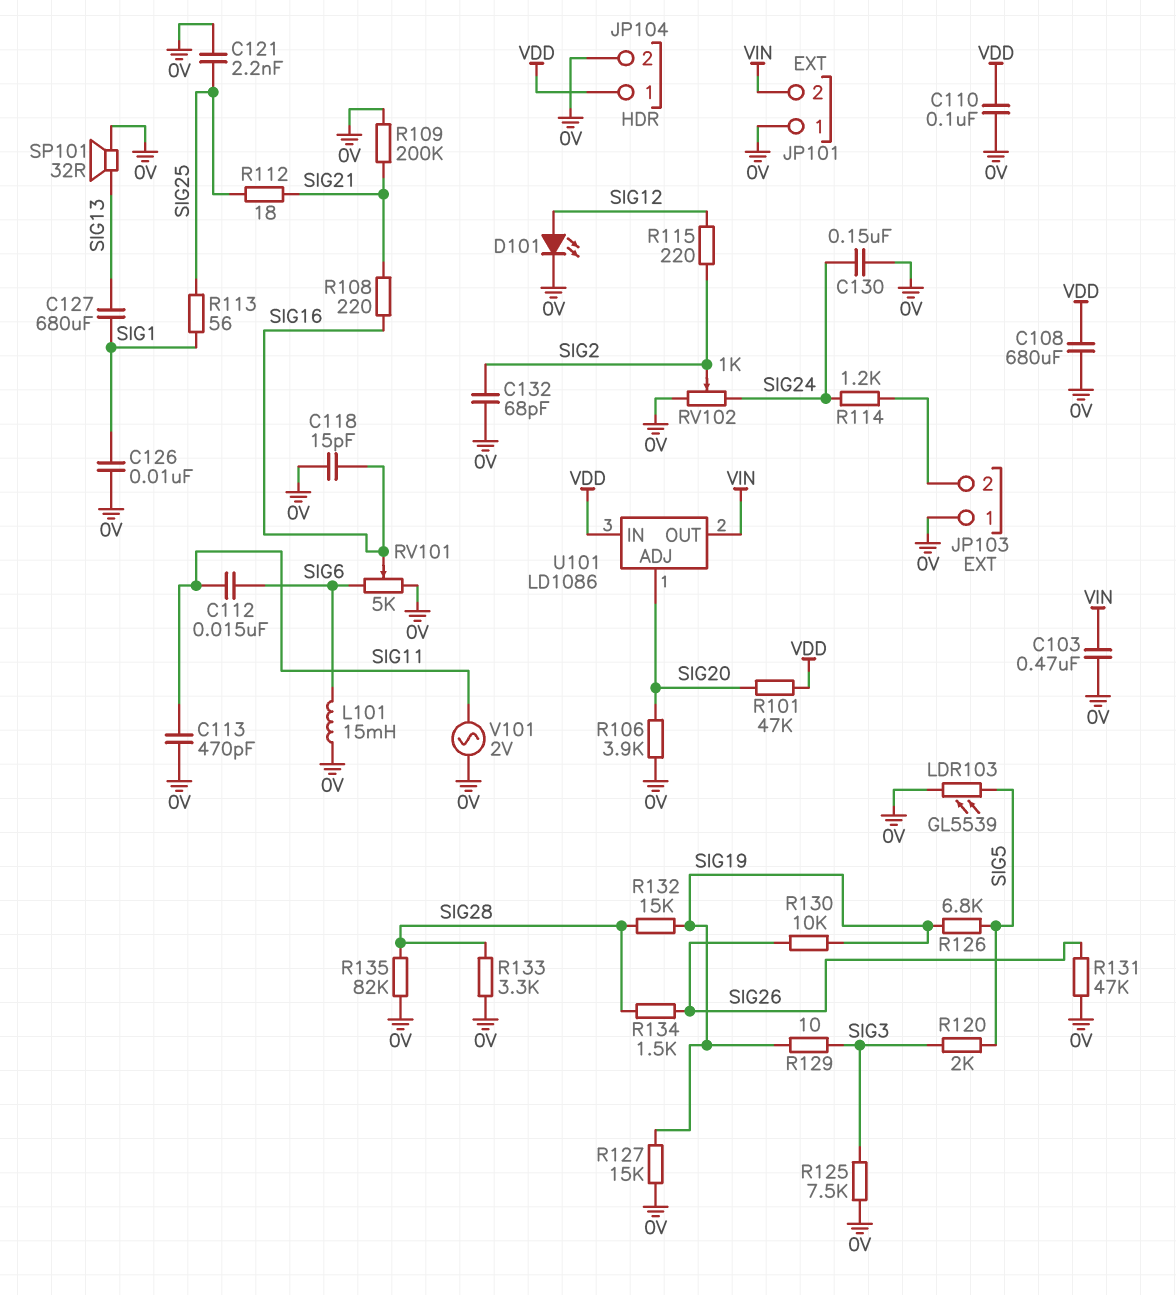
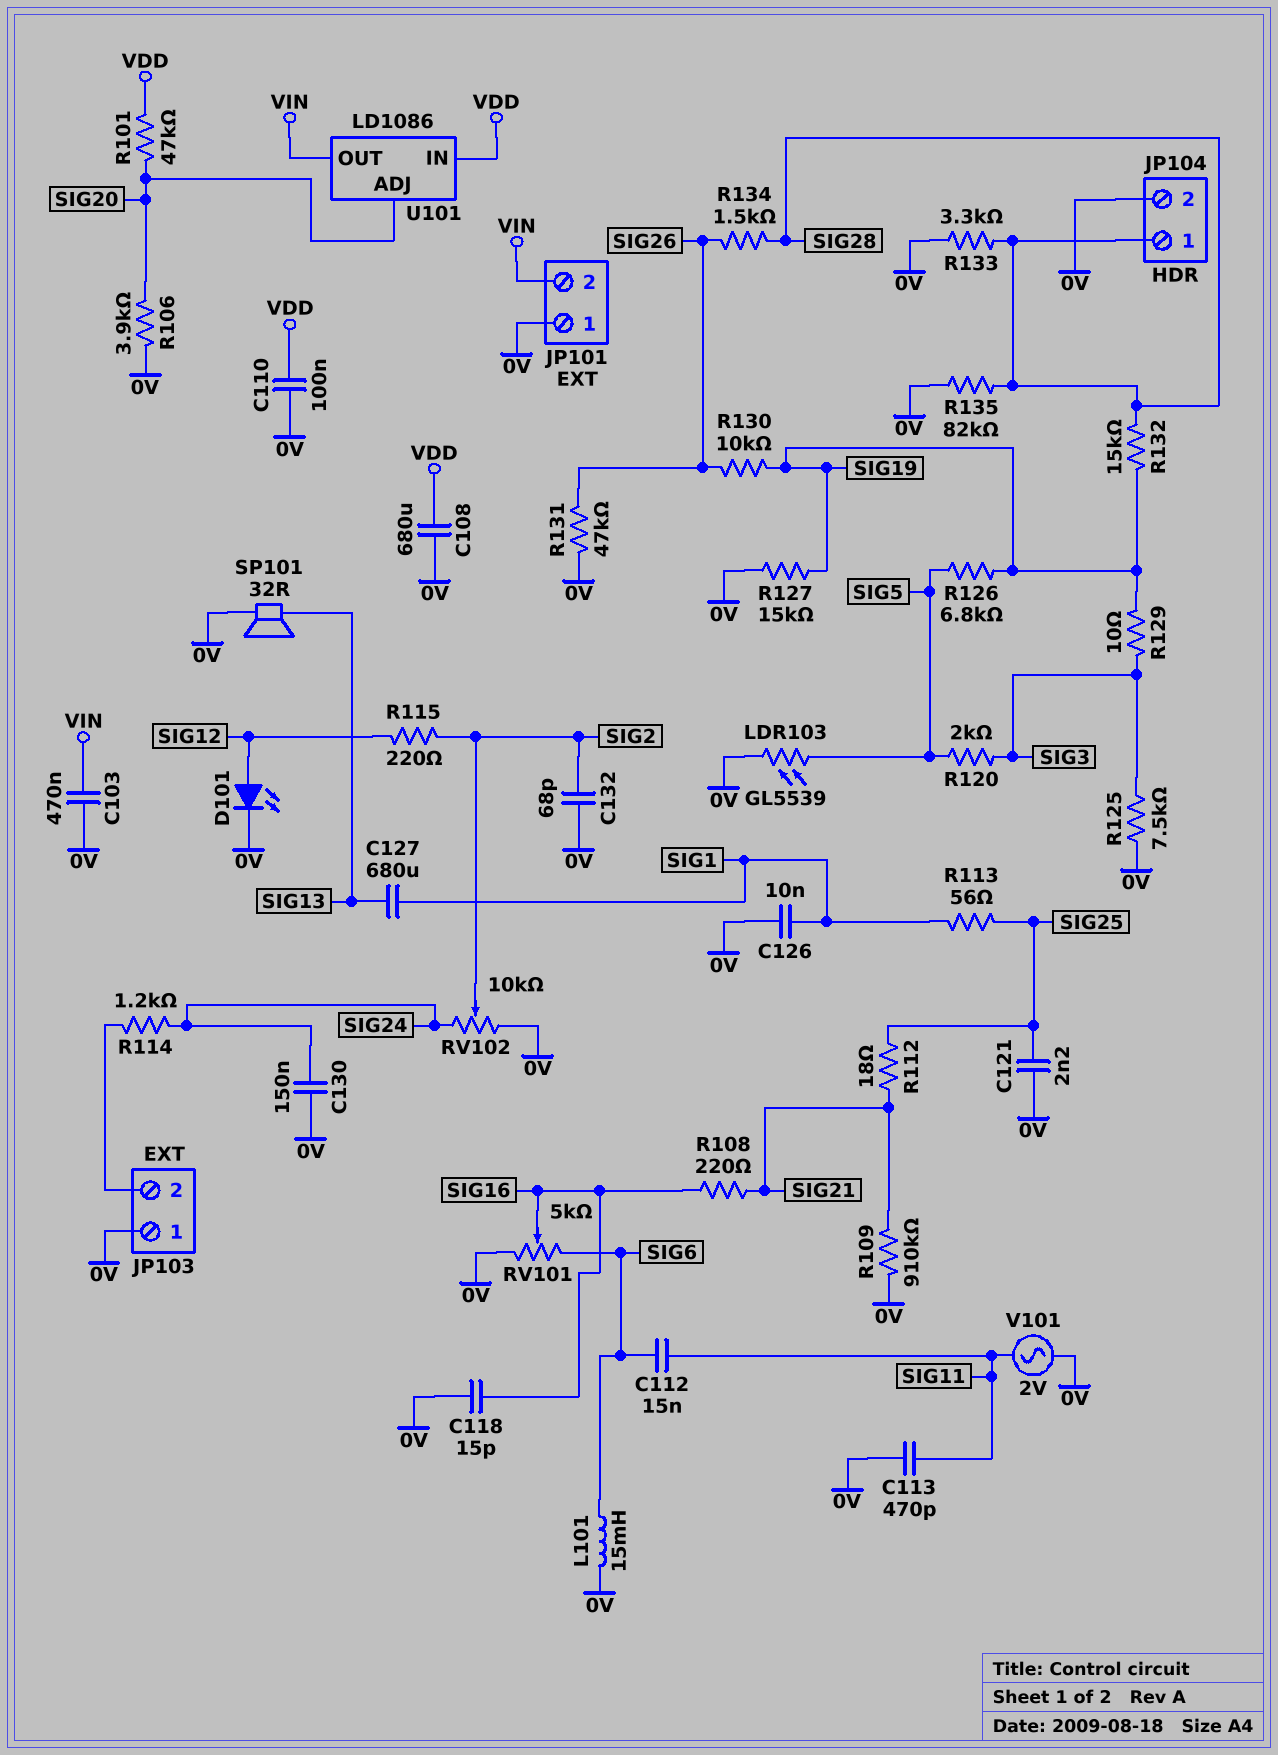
JP104 pin 1: VDD -> SIG28
R109: 200k (0V, SIG21) -> 910k (0V, SIG21)
RV102: 1k (0V, SIG24, wiper SIG2) -> 10k (0V, SIG24, wiper SIG2)

